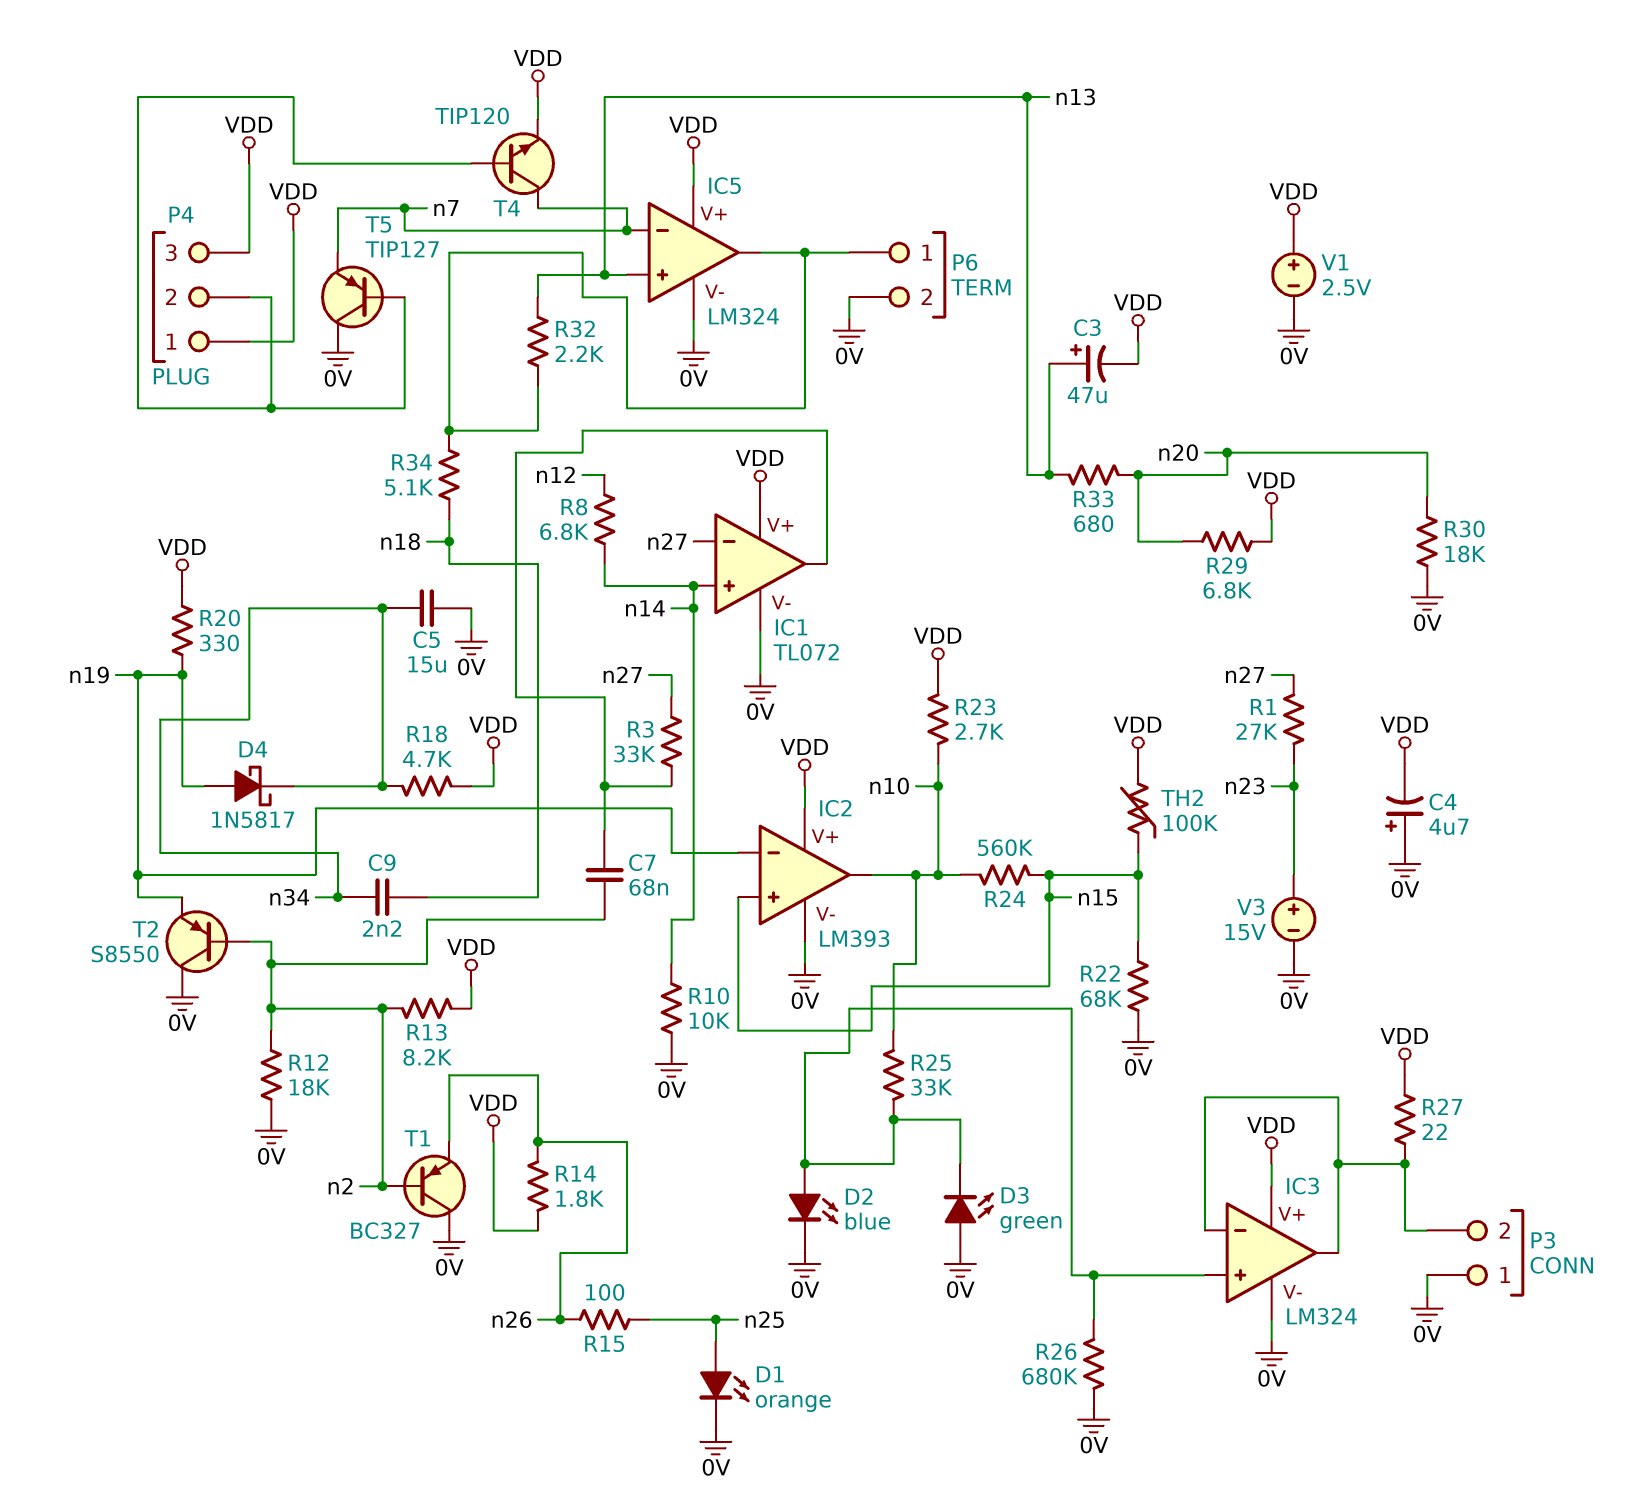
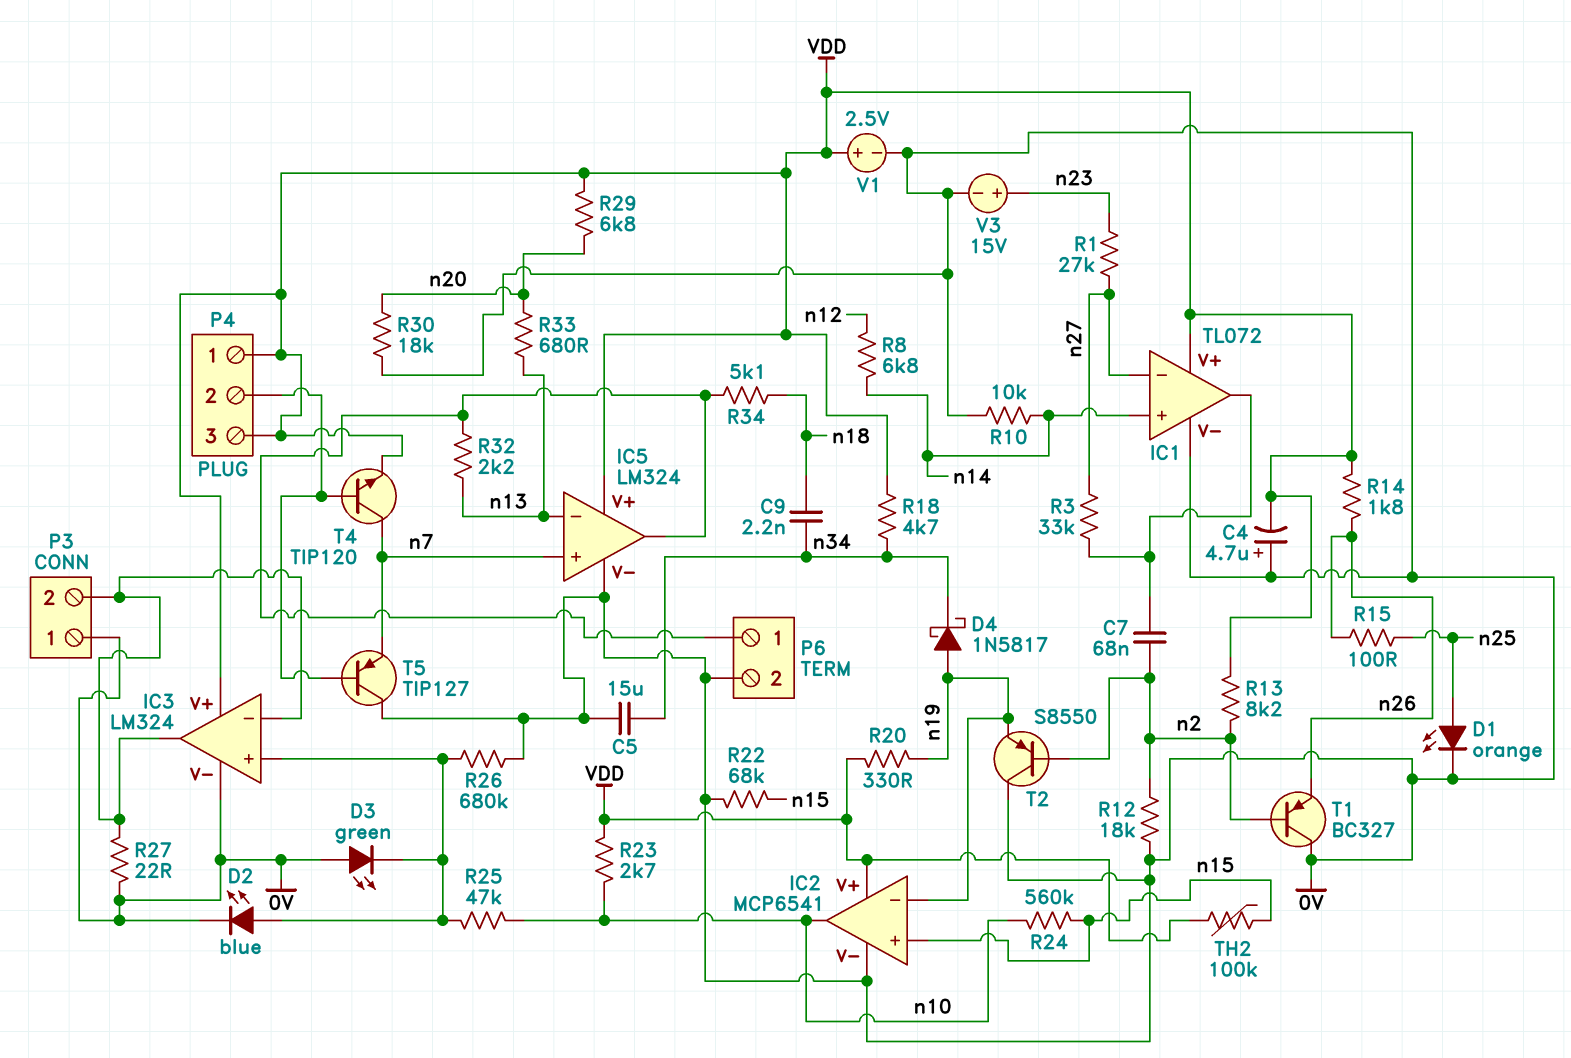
C3: 47uF (plus n13, minus VDD) -> none
IC2: LM393 -> MCP6541
IC5 pin in+: n13 -> n7
IC5 pin in-: n7 -> n13
R25: 33k (IC3/in+, n10) -> 47k (IC3/in+, n10)
R27: 22 (IC3/in-, VDD) -> 22 (0V, IC3/in-)

